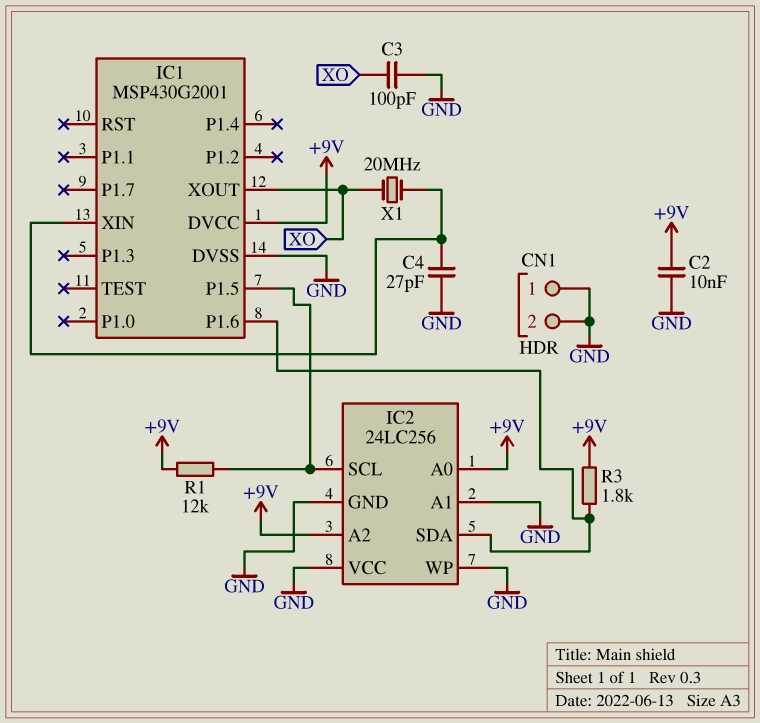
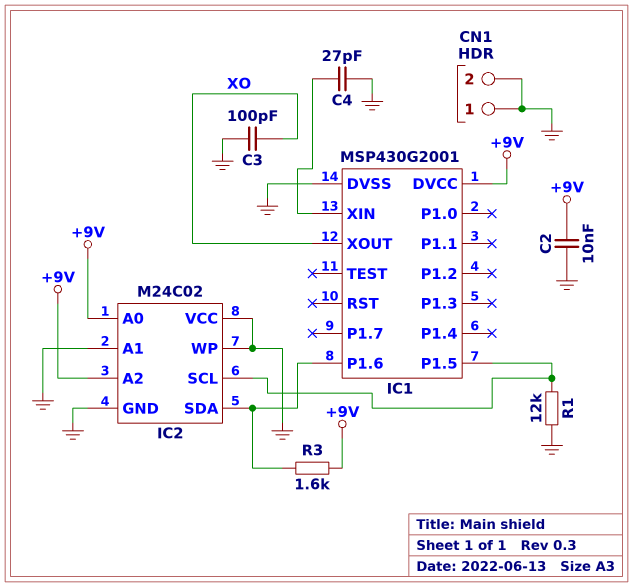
IC2: 24LC256 -> M24C02
R1: 12k (+9V, IC1/P1.5) -> 12k (GND, IC1/P1.5)
R3: 1.8k (+9V, IC1/P1.6) -> 1.6k (+9V, IC1/P1.6)
X1: 20MHz (IC1/XIN, XO) -> none

